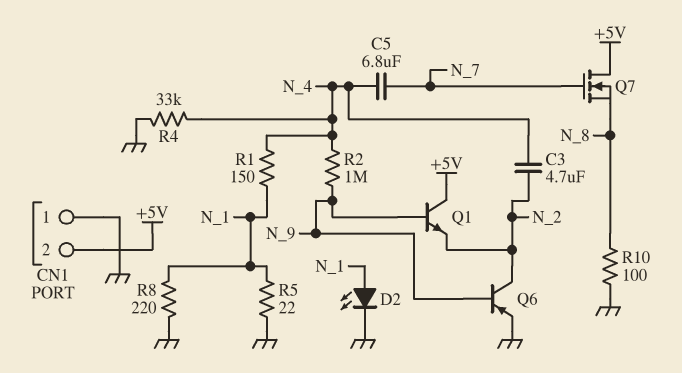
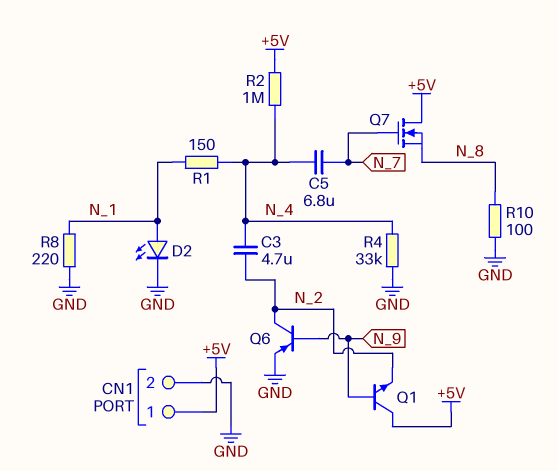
CN1 pin 1: GND -> +5V
CN1 pin 2: +5V -> GND
R2: 1M (N_4, N_9) -> 1M (+5V, N_4)
R5: 22 (GND, N_1) -> none

